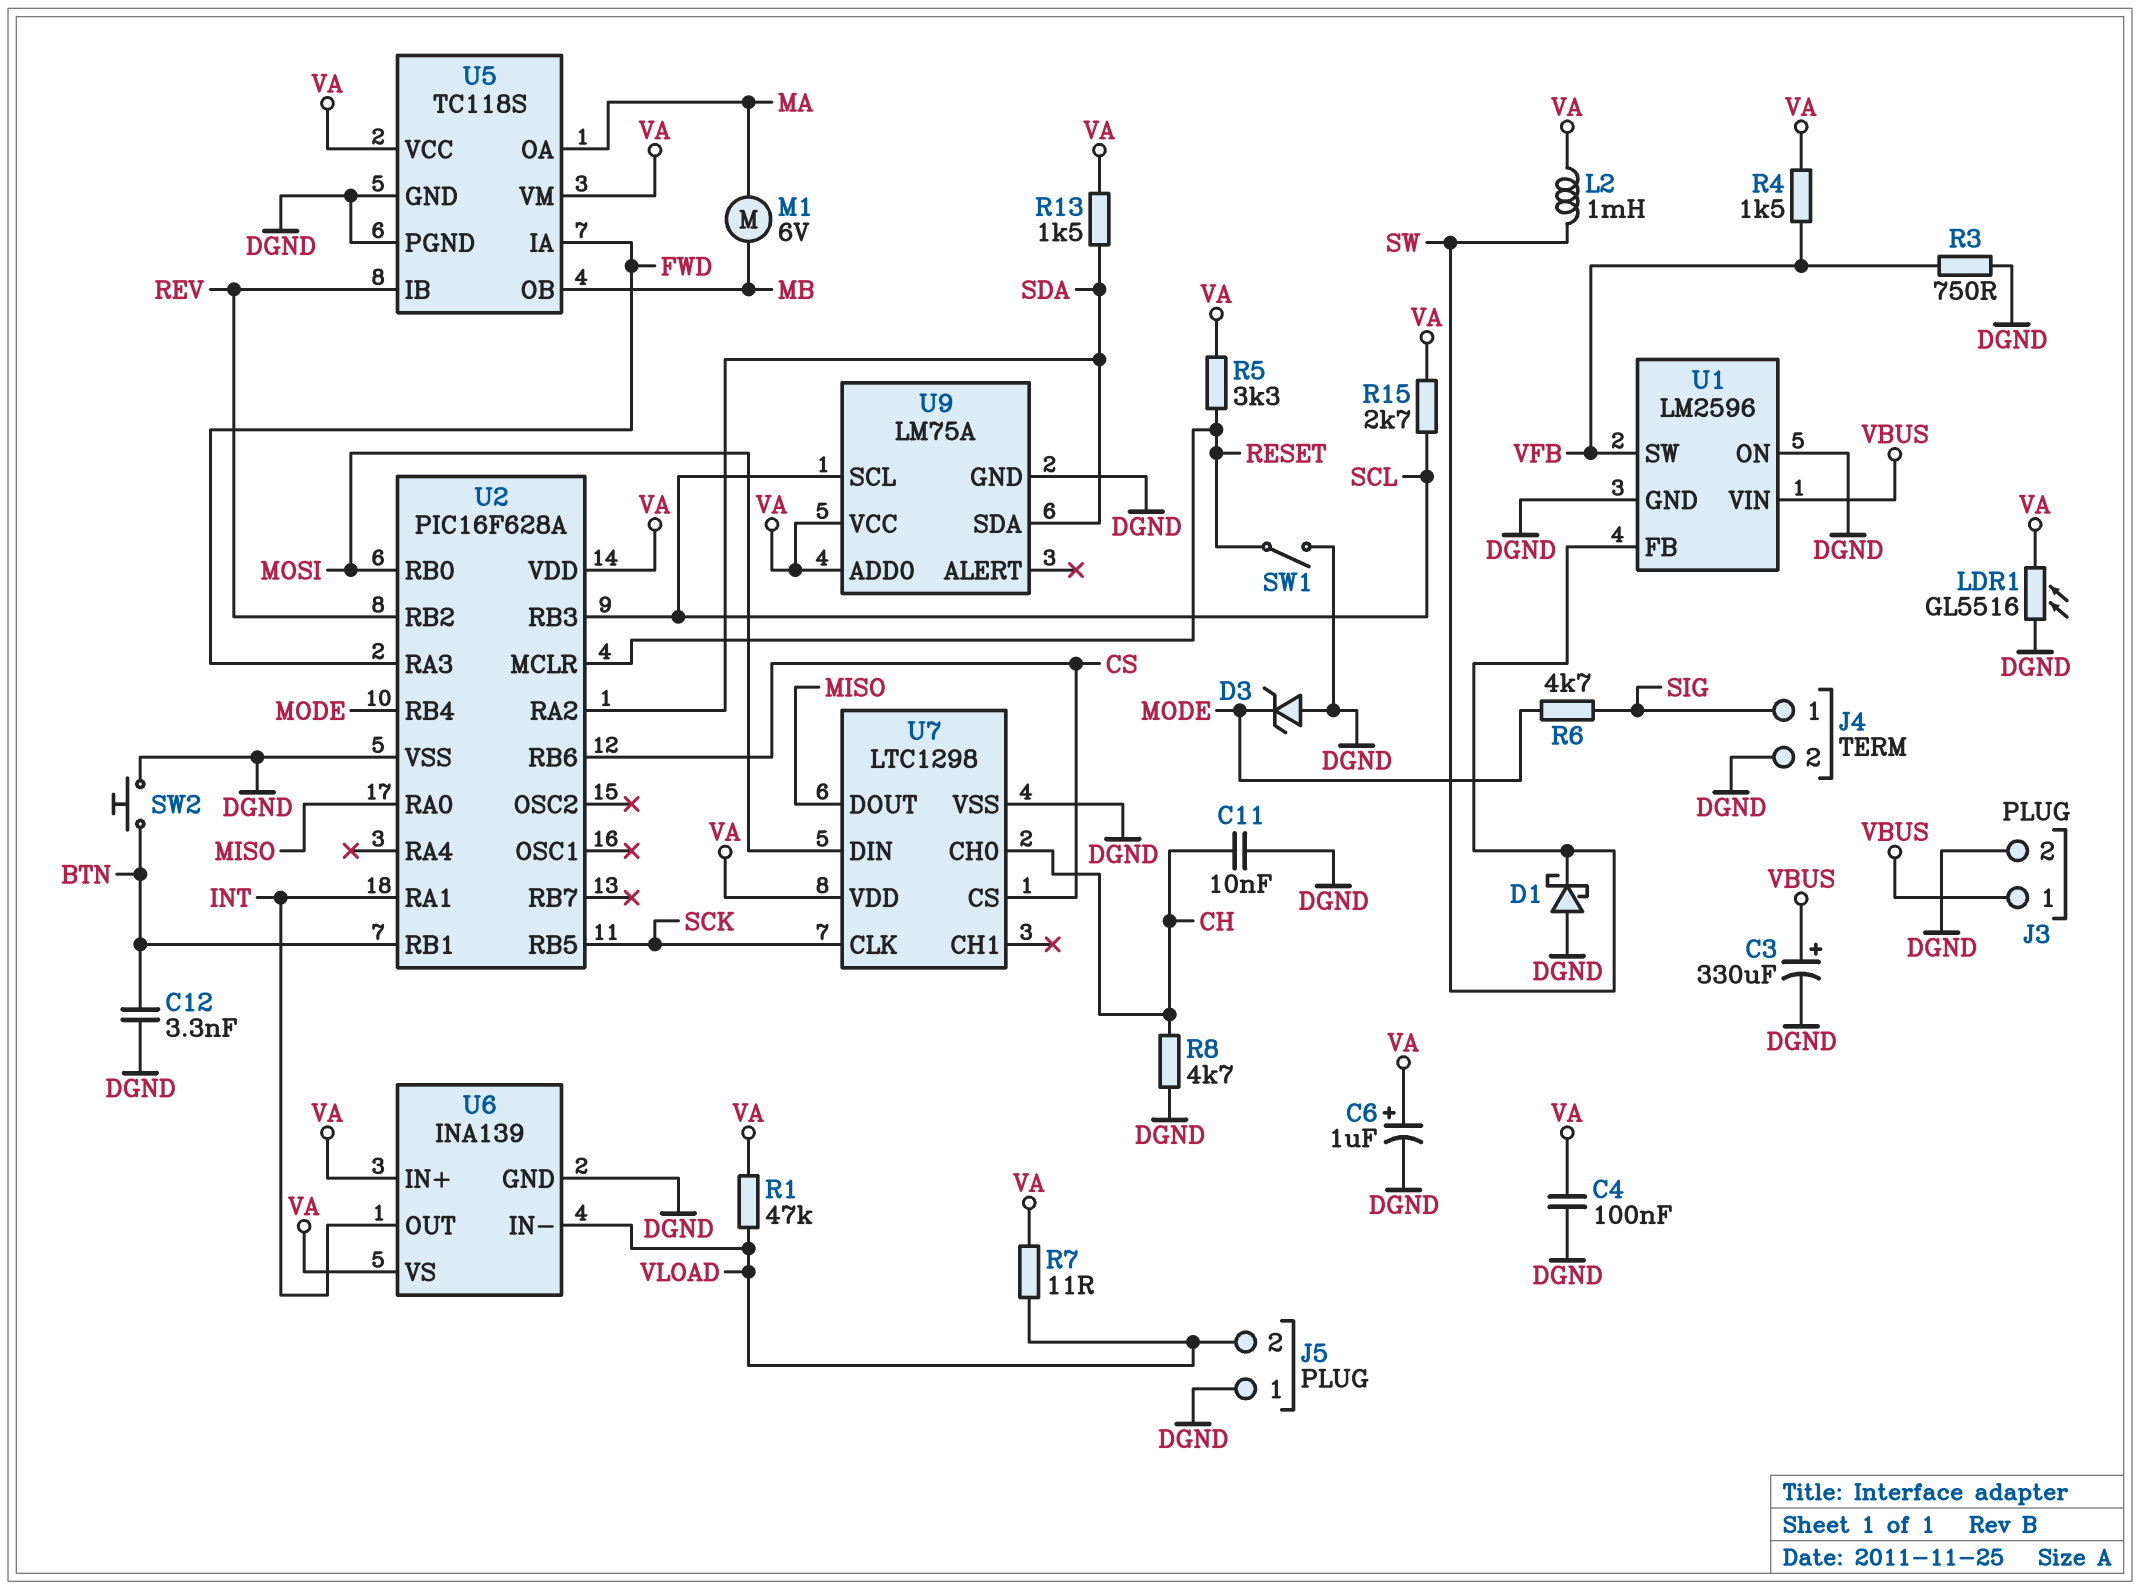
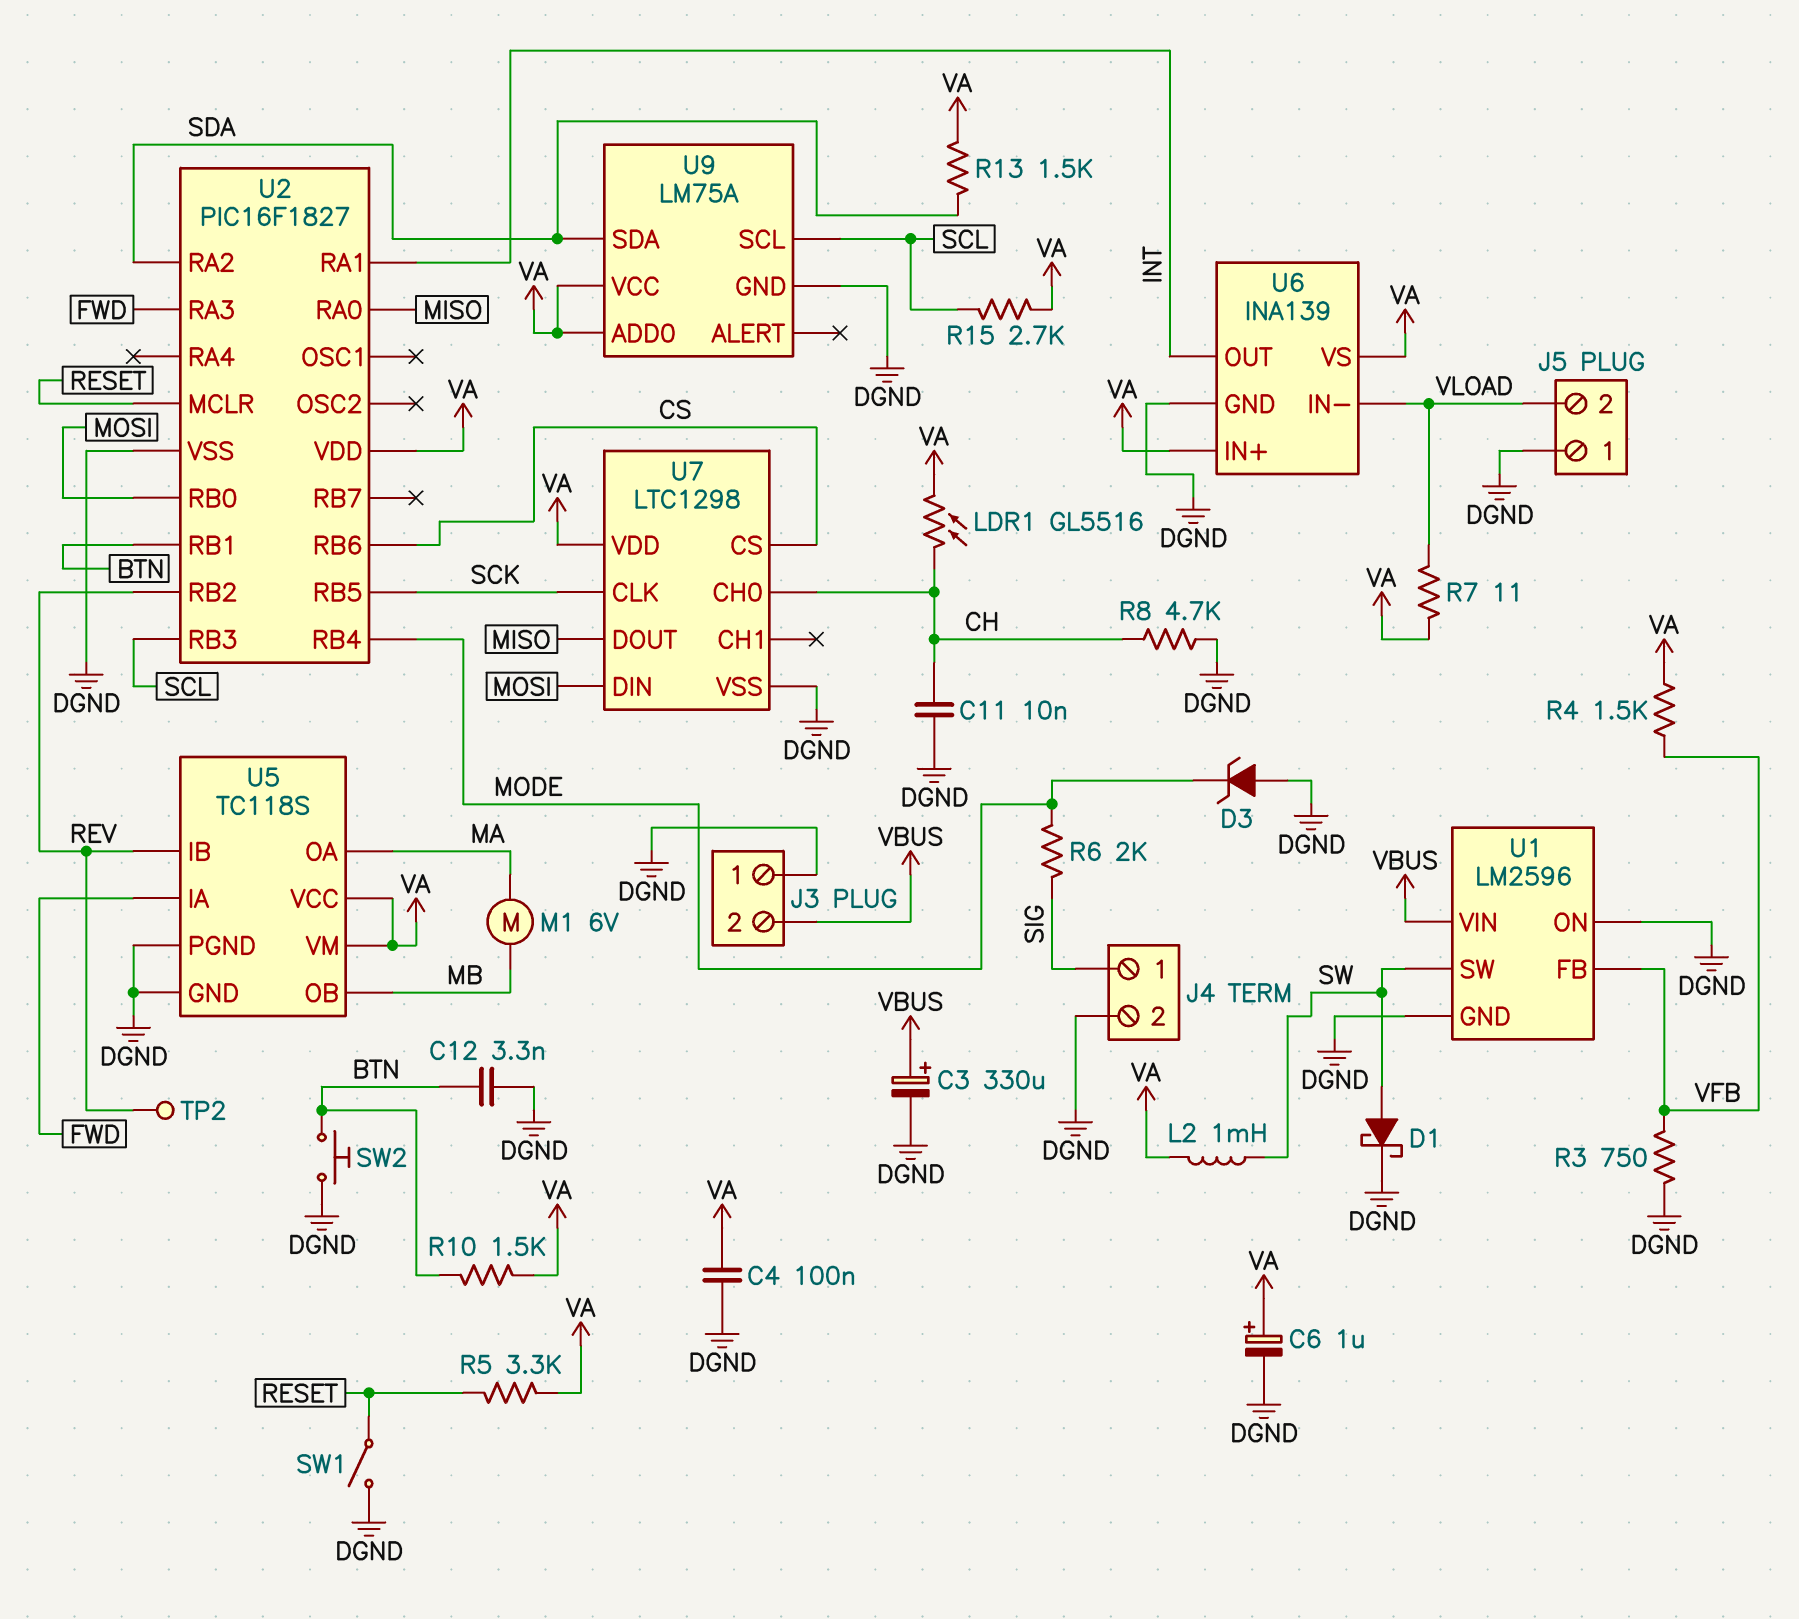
D1: schottky (A DGND, K SW) -> schottky (A SW, K DGND)
J3 pin 1: VBUS -> DGND
J3 pin 2: DGND -> VBUS
LDR1: GL5516 (DGND, VA) -> GL5516 (CH, VA)
R1: 47k (VA, VLOAD) -> none
R6: 4.7k (MODE, SIG) -> 2k (MODE, SIG)
R10: none -> 1.5k (BTN, VA)
TP2: none -> test point (REV)
U1 pin FB: SW -> VFB
U1 pin SW: VFB -> SW
U2: PIC16F628A -> PIC16F1827

